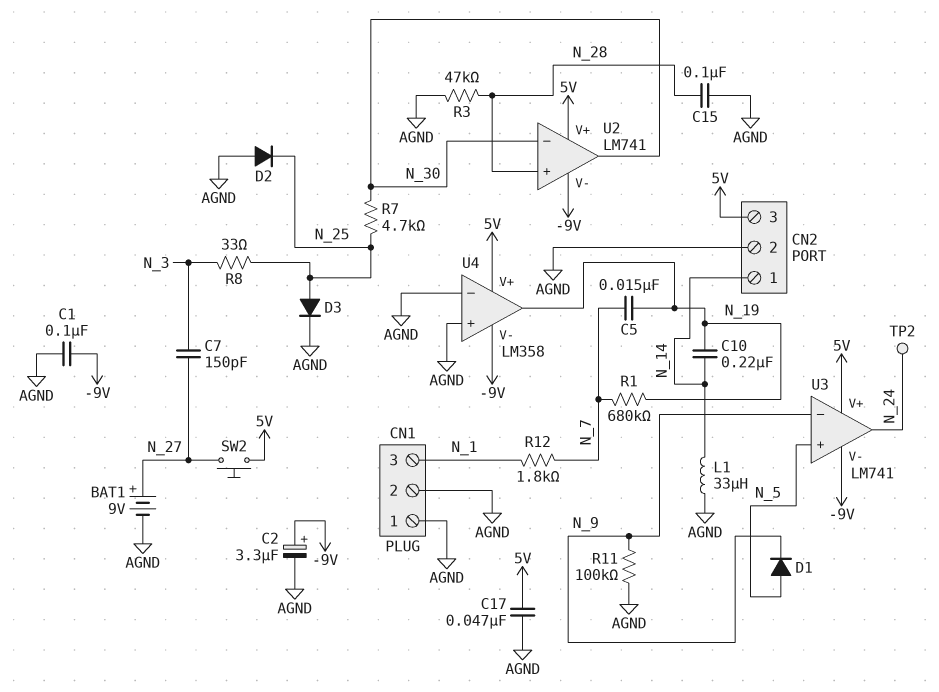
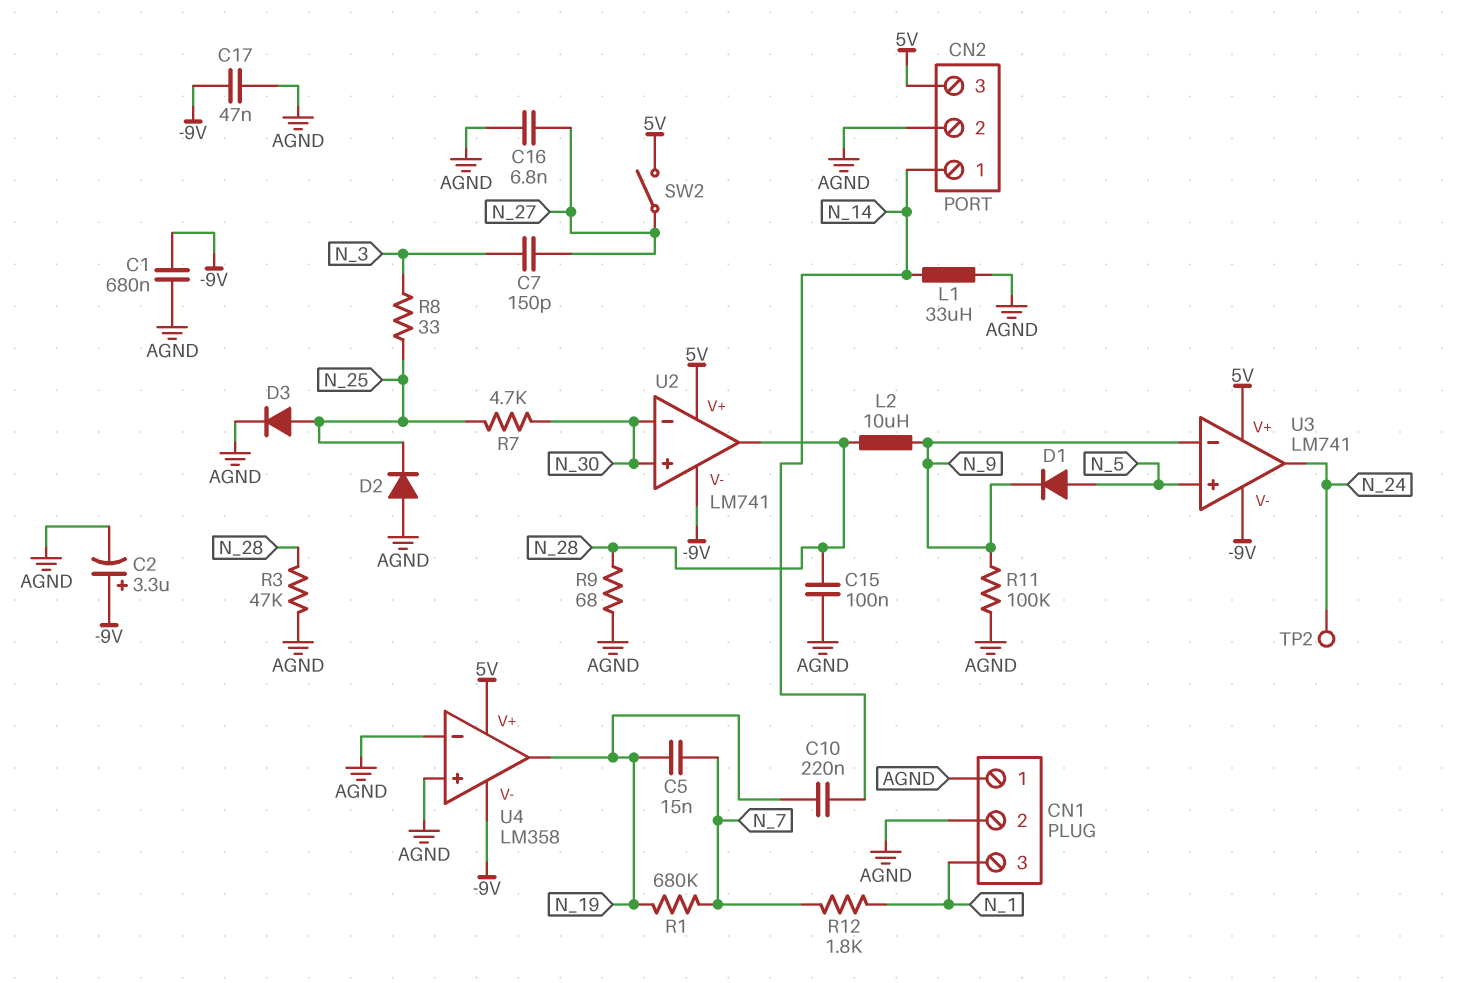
BAT1: 9V (plus N_27, minus AGND) -> none
C1: 100nF (-9V, AGND) -> 680nF (-9V, AGND)
C16: none -> 6.8nF (AGND, N_27)
C17: 47nF (5V, AGND) -> 47nF (-9V, AGND)
L2: none -> 10uH (N_9, N_28)
R9: none -> 68 (AGND, N_28)
SW2: button (5V, N_27) -> switch (5V, N_27)
U2 pin in+: N_28 -> N_30
U2 pin out: N_30 -> N_28

